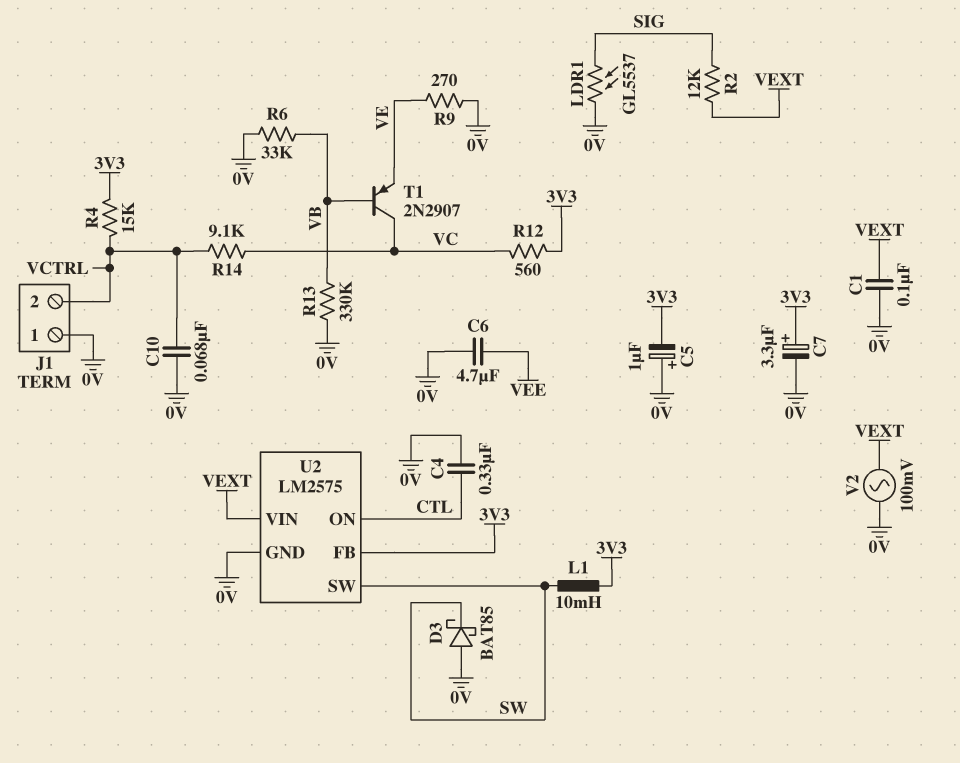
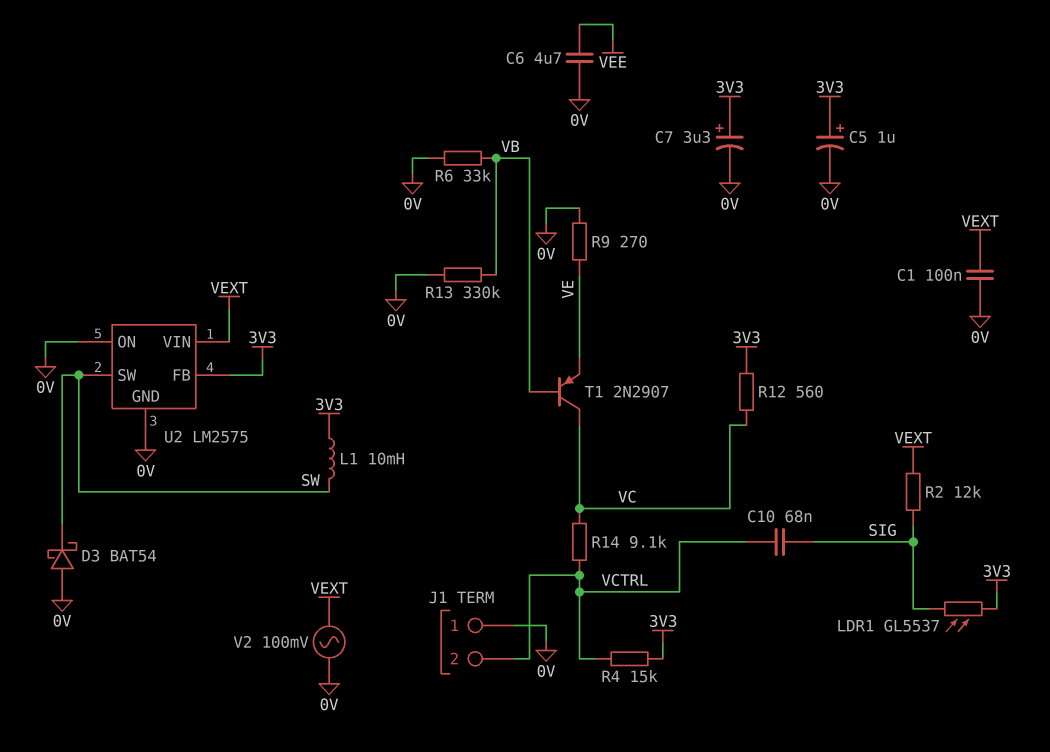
C4: 330nF (0V, CTL) -> none
C5: 1uF (plus 0V, minus 3V3) -> 1uF (plus 3V3, minus 0V)
C10: 68nF (0V, VCTRL) -> 68nF (SIG, VCTRL)
D3: schottky BAT85 (A 0V, K SW) -> schottky BAT54 (A 0V, K SW)
LDR1: GL5537 (0V, SIG) -> GL5537 (3V3, SIG)
U2 pin ON: CTL -> 0V

